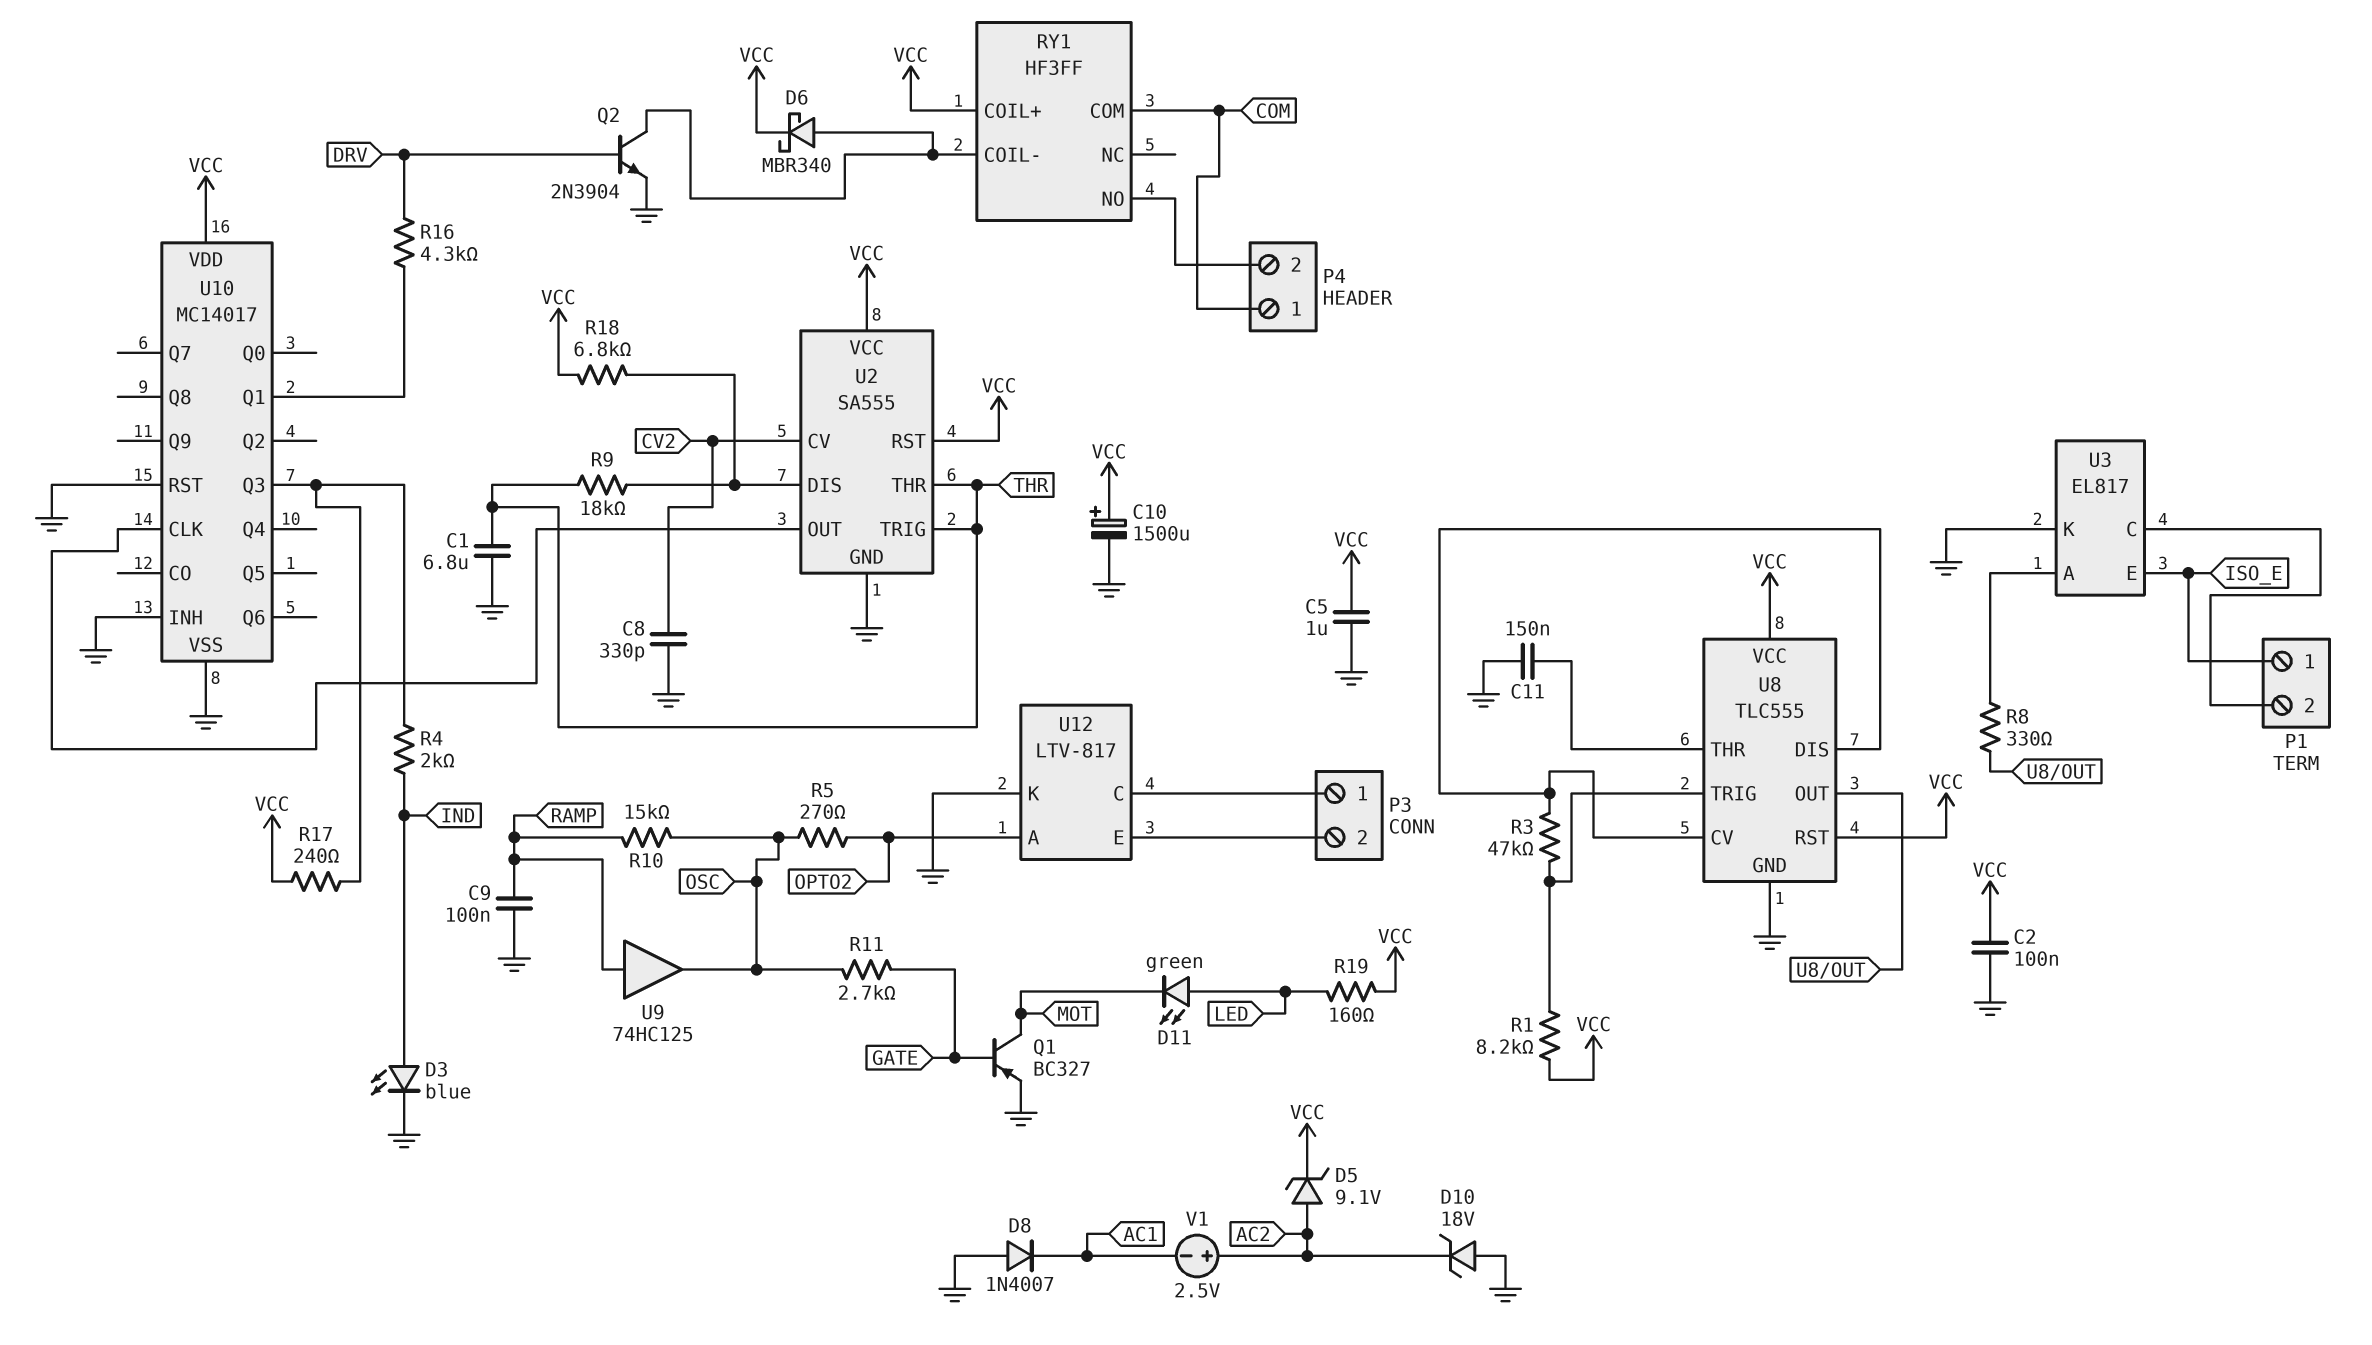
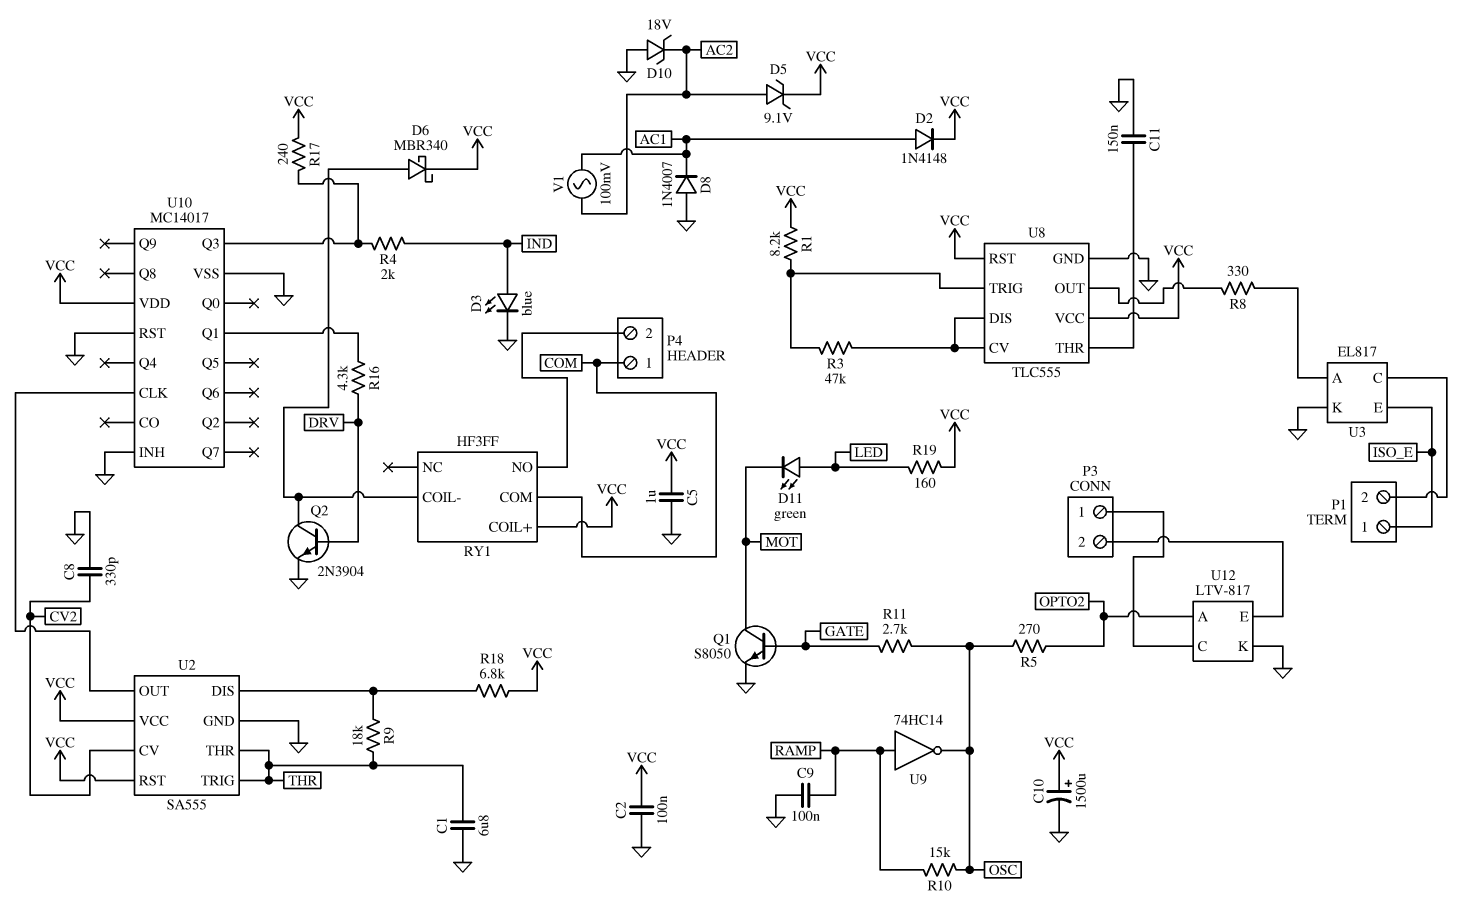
D2: none -> diode 1N4148 (A AC1, K VCC)
Q1: PNP BC327 (B GATE, C MOT, E GND) -> NPN S8050 (B GATE, C MOT, E GND)
U9: buffer 74HC125 (in RAMP, out OSC) -> NOT 74HC14 (in RAMP, out OSC)
V1: 2.5V (plus AC2, minus AC1) -> AC 100mV (AC1, AC2)

